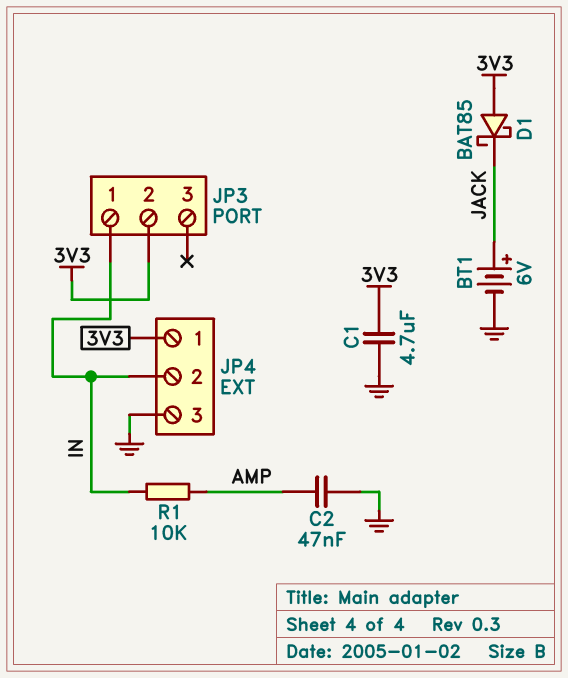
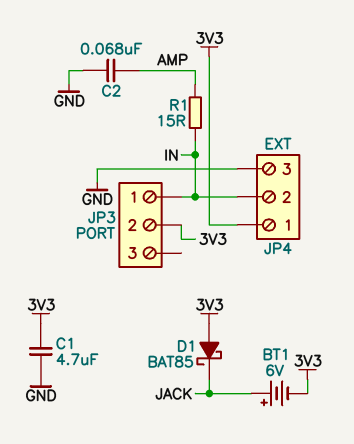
BT1: 6V (plus JACK, minus GND) -> 6V (plus JACK, minus 3V3)
C2: 47nF (AMP, GND) -> 68nF (AMP, GND)
R1: 10k (AMP, IN) -> 15 (AMP, IN)

